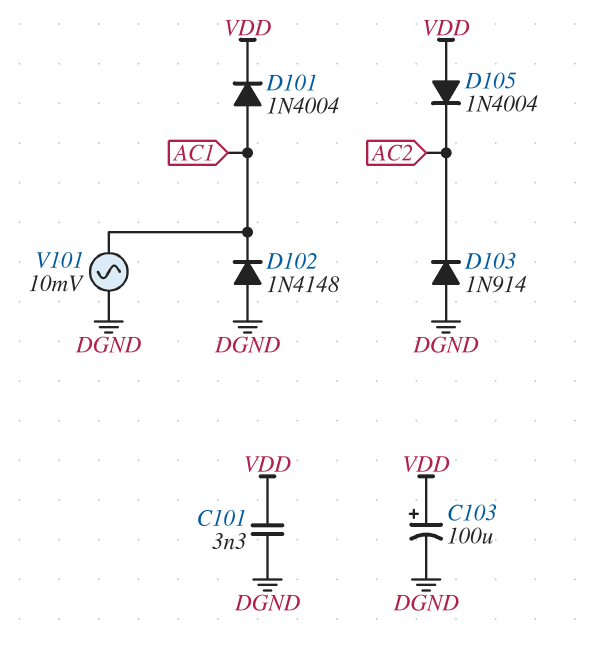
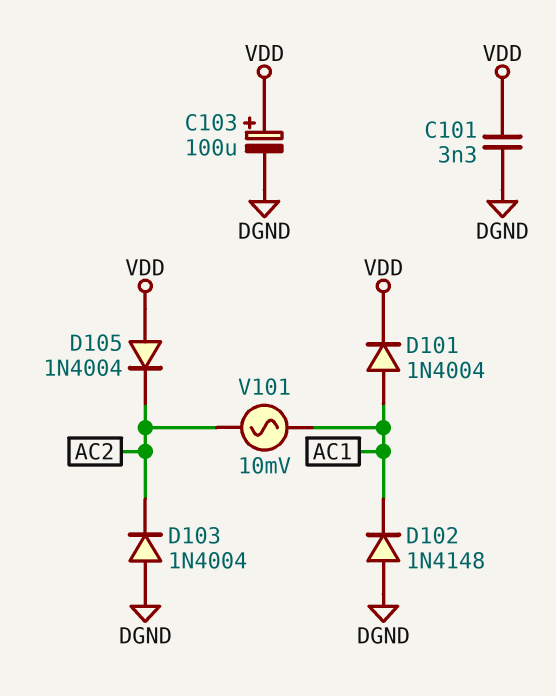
D103: diode 1N914 (A DGND, K AC2) -> diode 1N4004 (A DGND, K AC2)
V101: AC 10mV (AC1, DGND) -> AC 10mV (AC1, AC2)

